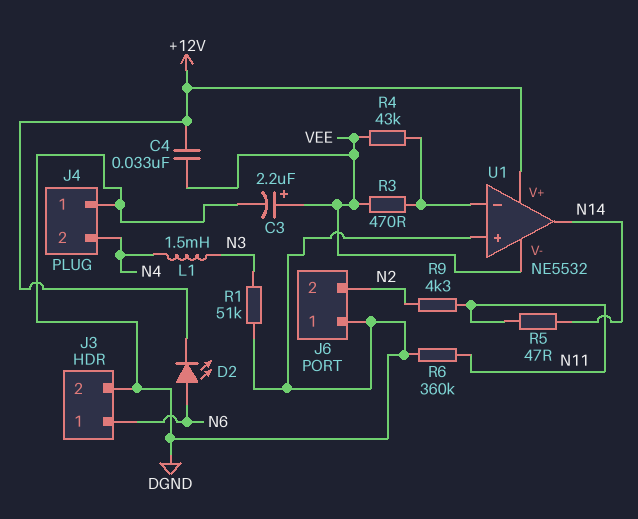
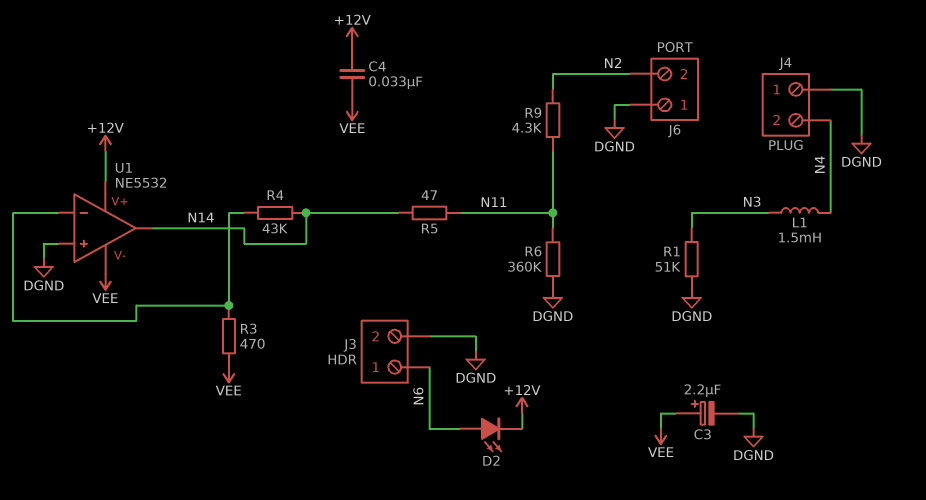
R4: 43k (U1/in-, VEE) -> 43k (N14, U1/in-)

